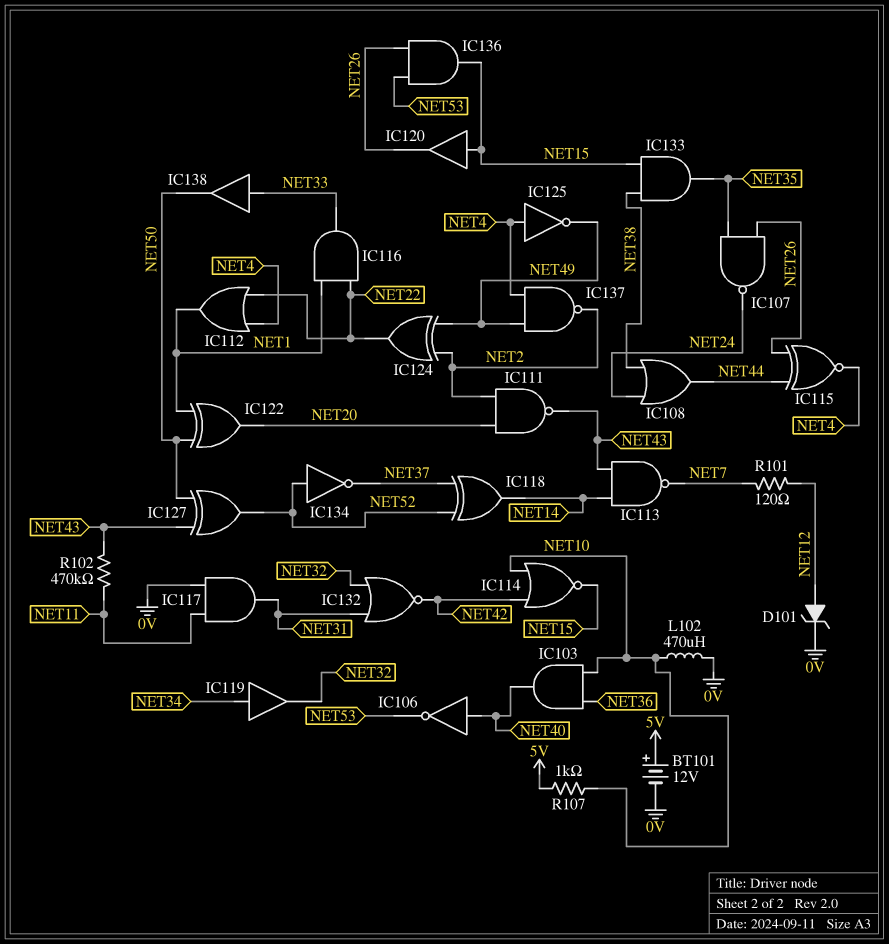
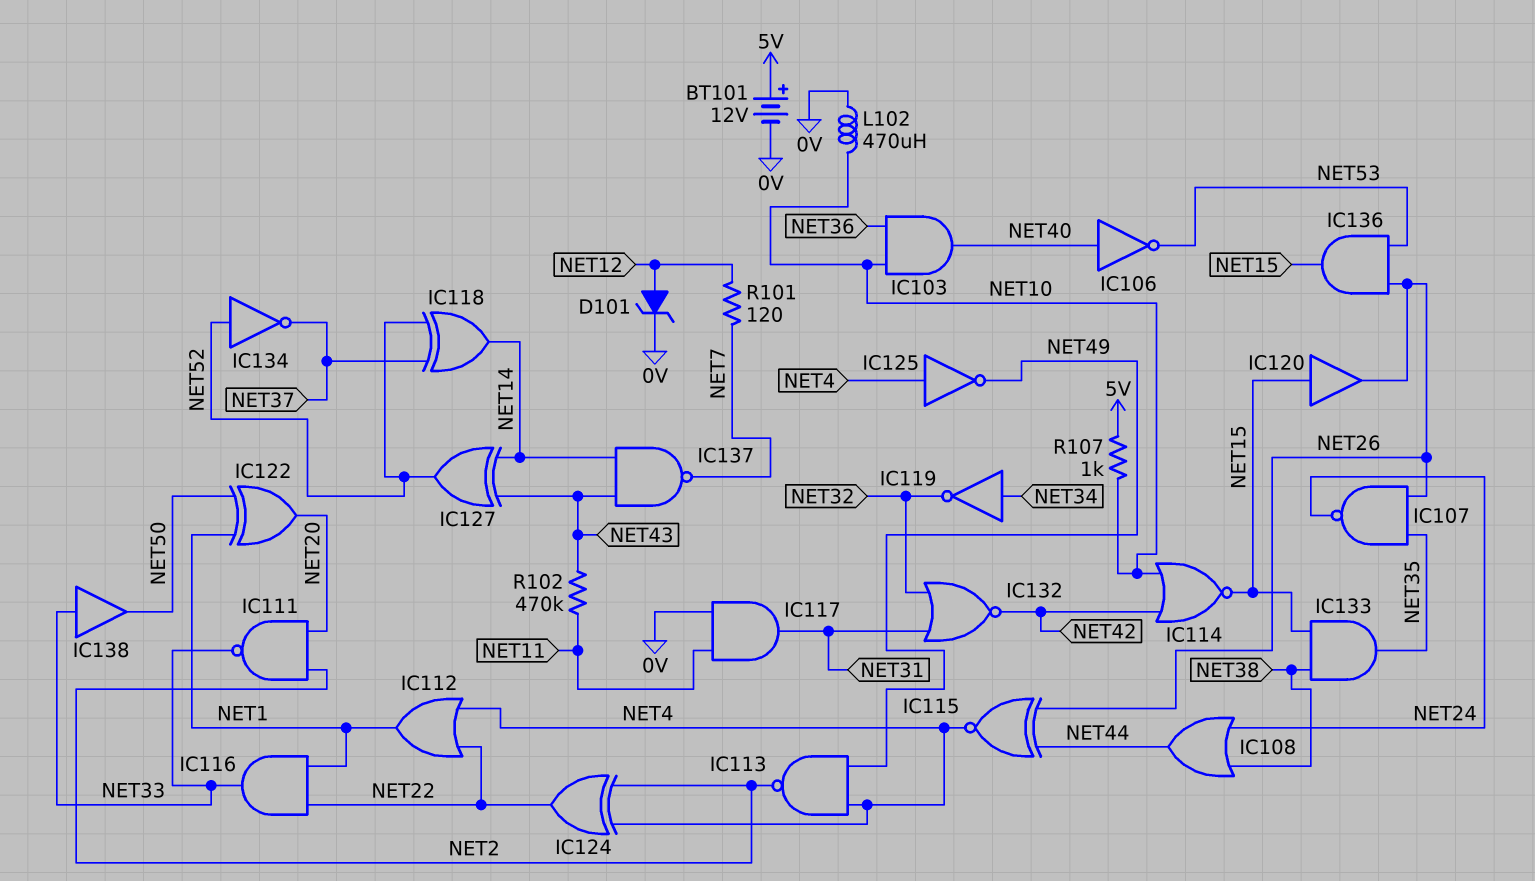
IC111: NAND (in NET2, in NET20, out NET43) -> NAND (in NET2, in NET20, out NET33)
IC113: NAND (in NET14, in NET43, out NET7) -> NAND (in NET4, in NET49, out NET2)
IC119: buffer (in NET34, out NET32) -> NOT (in NET34, out NET32)
IC124: XOR (in NET2, in NET49, out NET22) -> XOR (in NET2, in NET4, out NET22)
IC127: XOR (in NET43, in NET50, out NET52) -> XOR (in NET14, in NET43, out NET52)
IC137: NAND (in NET4, in NET49, out NET2) -> NAND (in NET14, in NET43, out NET7)

